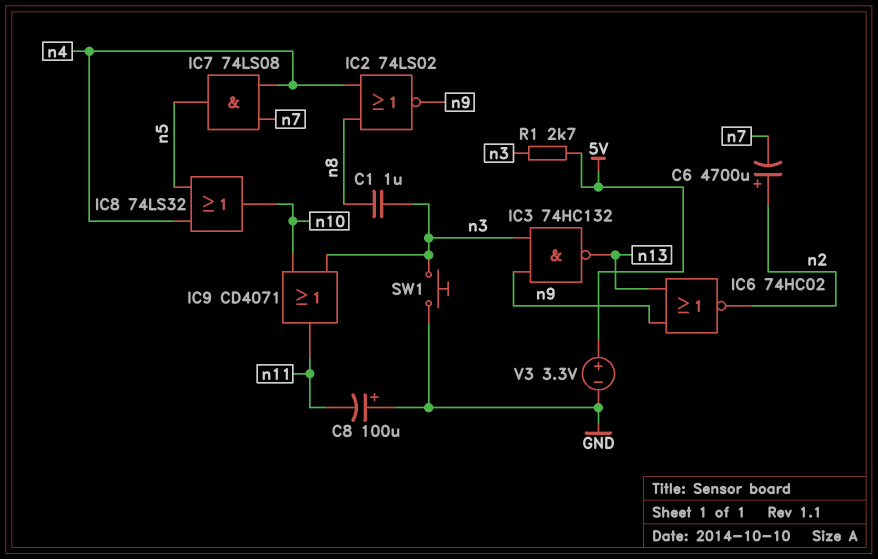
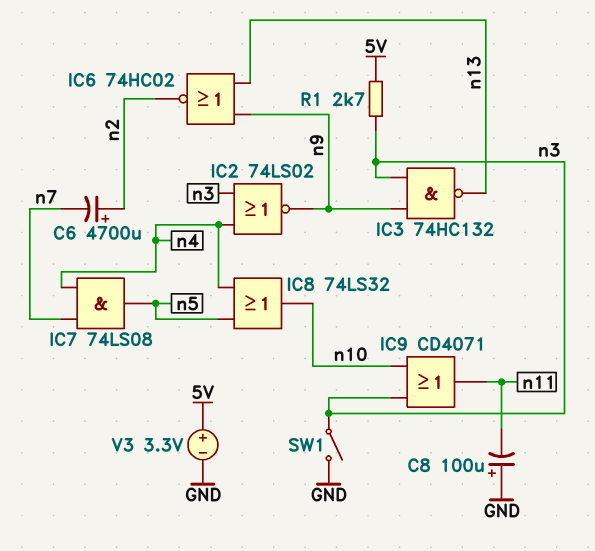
C1: 1uF (n3, n8) -> none
IC2: NOR 74LS02 (in n4, in n8, out n9) -> NOR 74LS02 (in n3, in n4, out n9)
SW1: button (GND, n3) -> switch (GND, n3)

